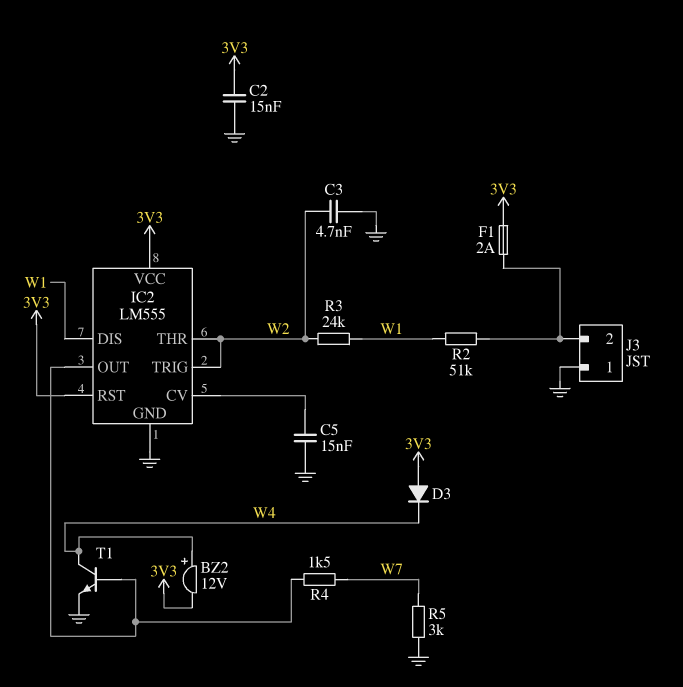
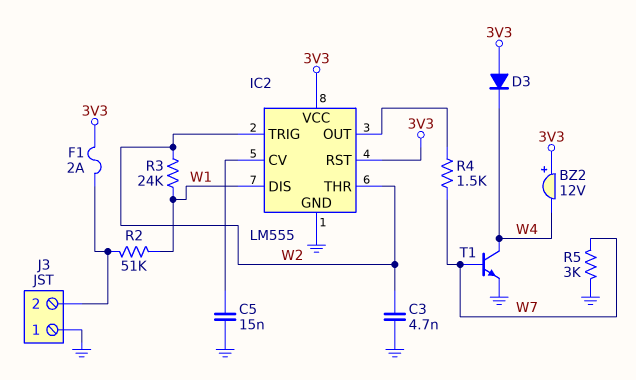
BZ2: buzzer 12V (plus W4, minus 3V3) -> buzzer 12V (plus 3V3, minus W4)
C2: 15nF (3V3, GND) -> none
T1: NPN (B IC2/OUT, C W4, E GND) -> NPN (B W7, C W4, E GND)

